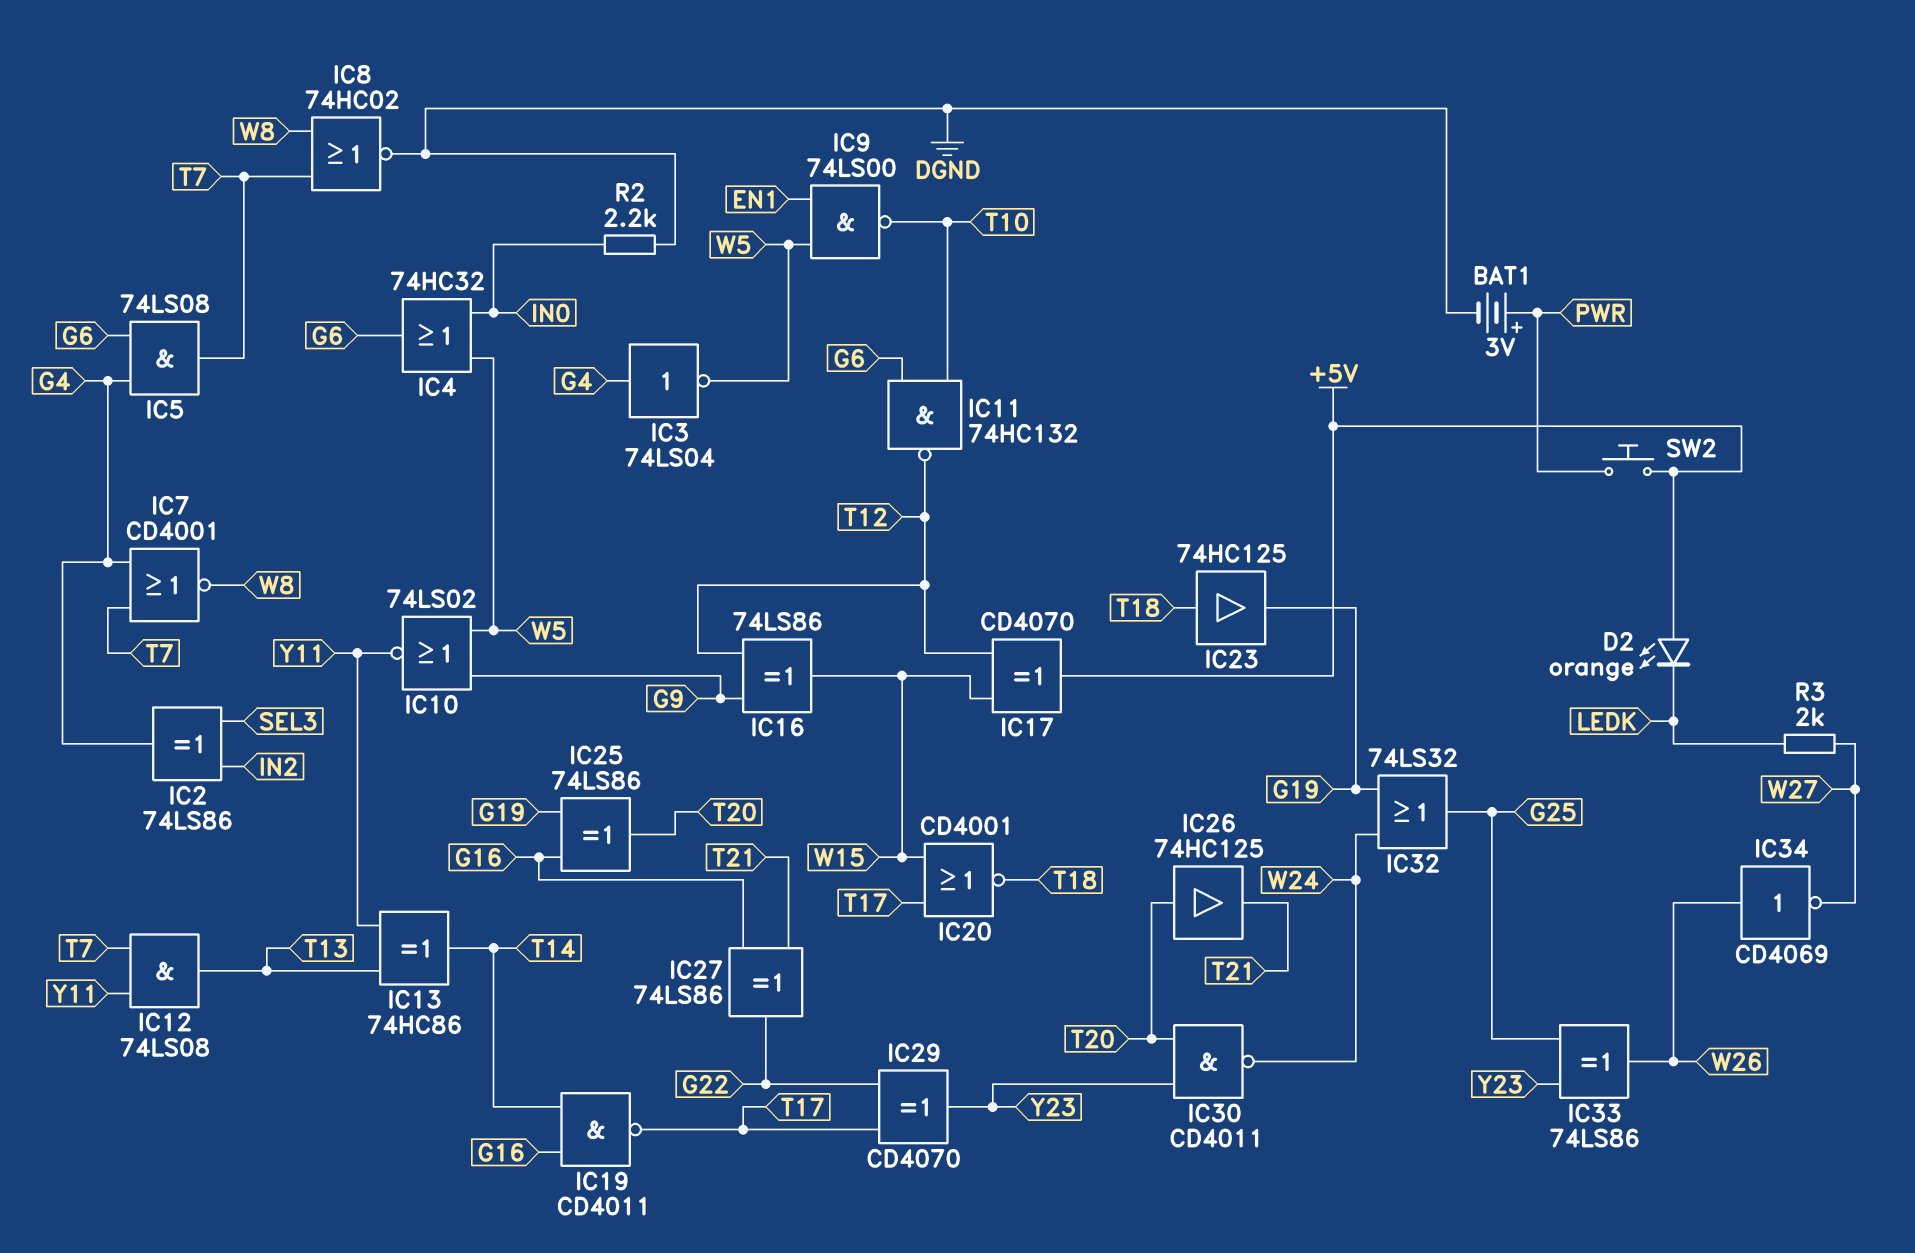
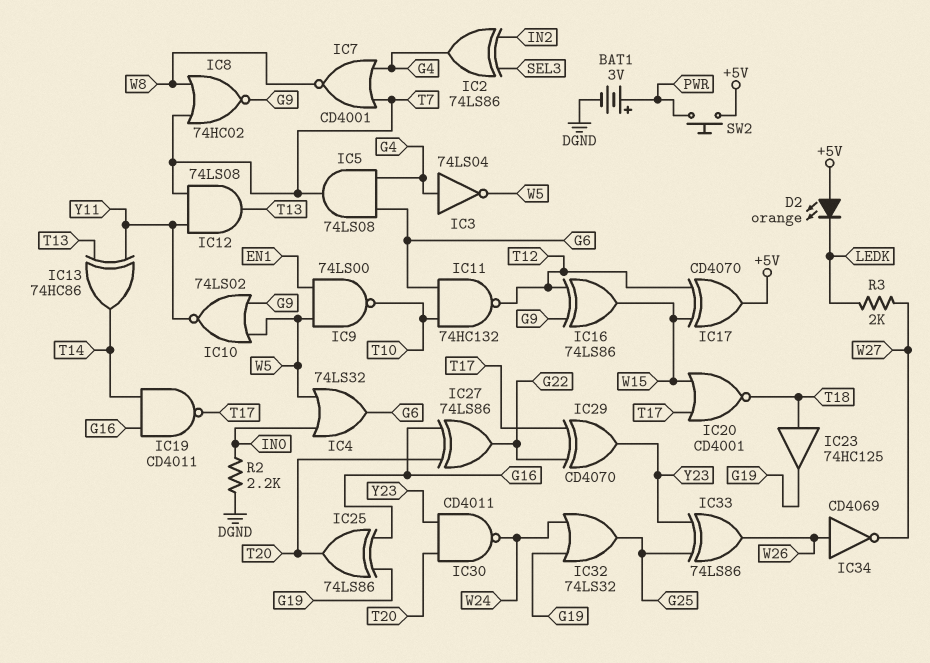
IC4: OR 74HC32 (in IN0, in W5, out G6) -> OR 74LS32 (in IN0, in W5, out G6)
IC8: NOR 74HC02 (in T7, in W8, out DGND) -> NOR 74HC02 (in T7, in W8, out G9)
IC26: buffer 74HC125 (in T20, out T21) -> none
IC27: XOR 74LS86 (in G16, in T21, out G22) -> XOR 74LS86 (in G16, in T20, out G22)

